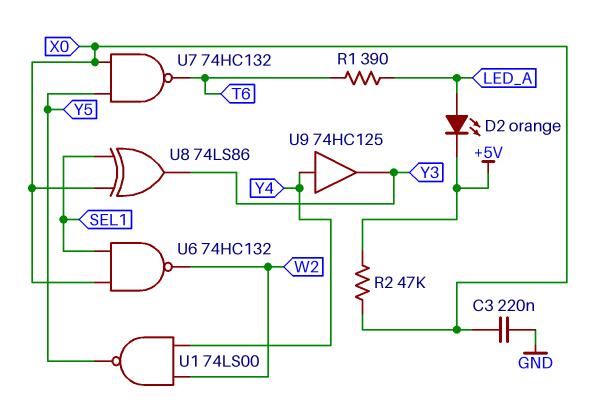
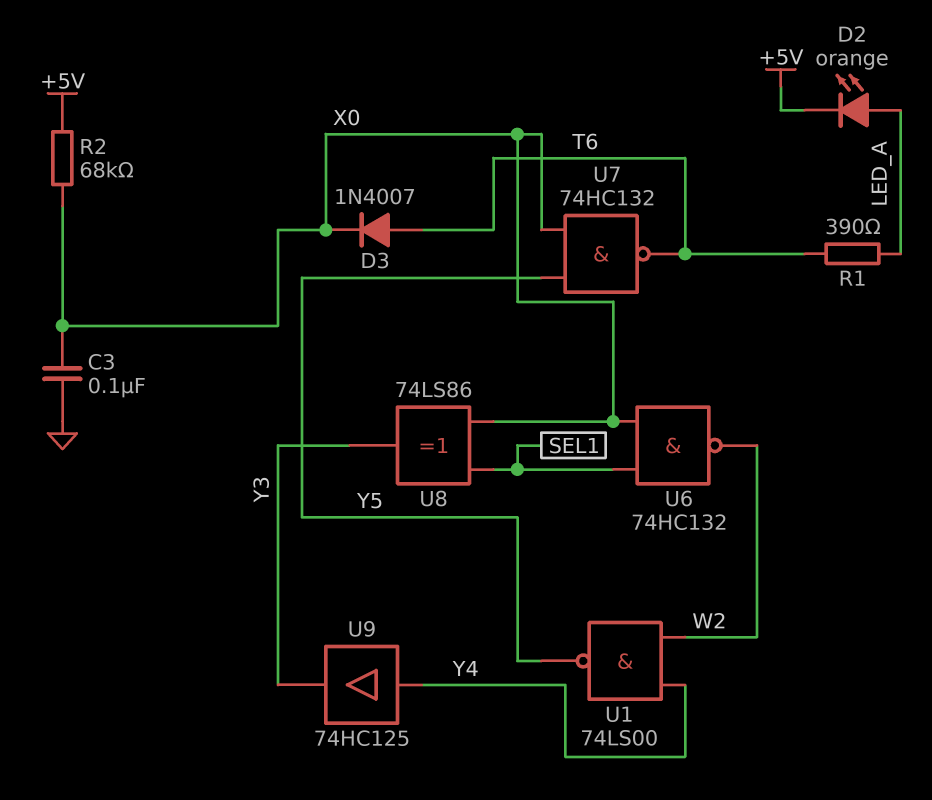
C3: 220nF (GND, X0) -> 100nF (GND, X0)
D3: none -> diode 1N4007 (A T6, K X0)
R2: 47k (+5V, X0) -> 68k (+5V, X0)

